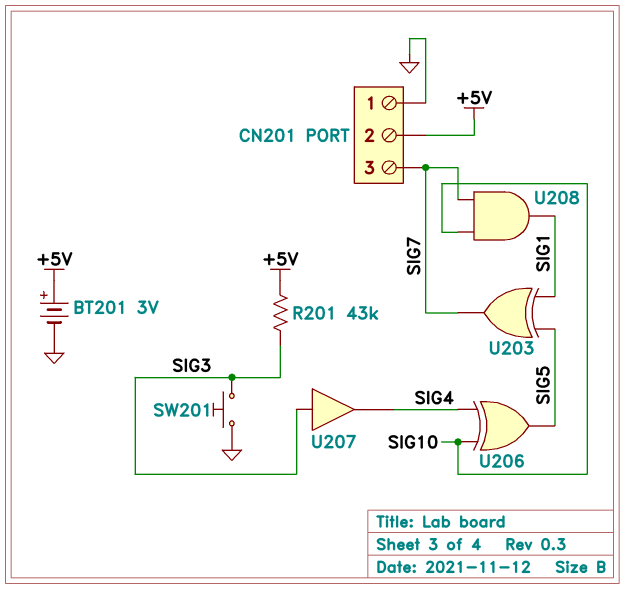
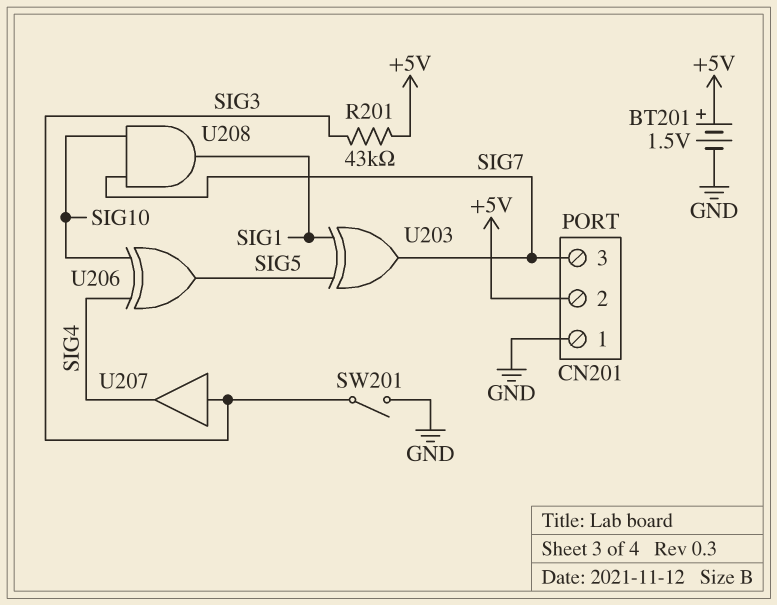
BT201: 3V (plus +5V, minus GND) -> 1.5V (plus +5V, minus GND)
SW201: button (GND, SIG3) -> switch (GND, SIG3)

